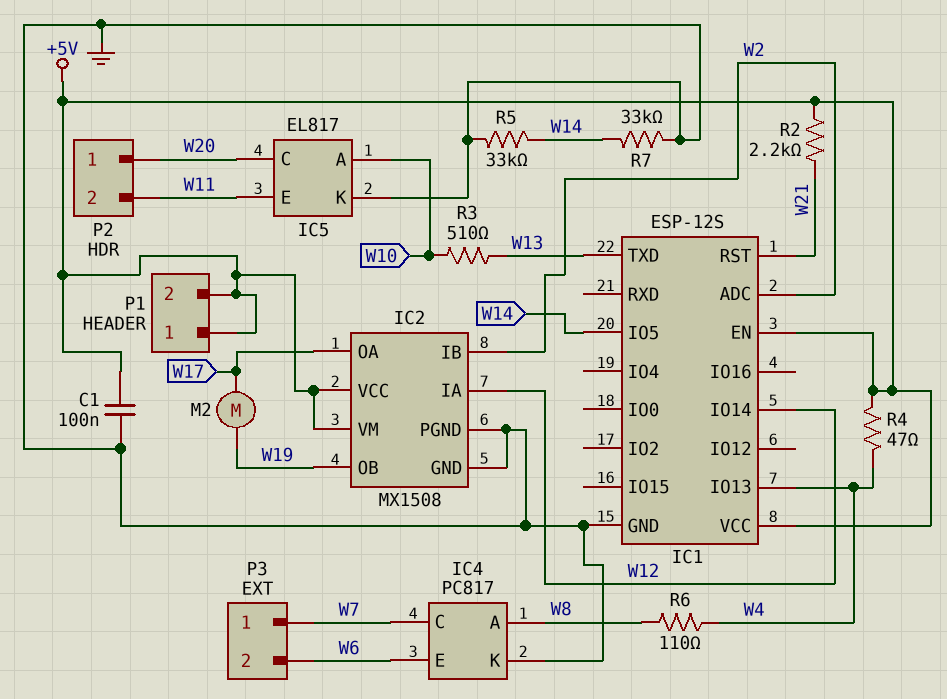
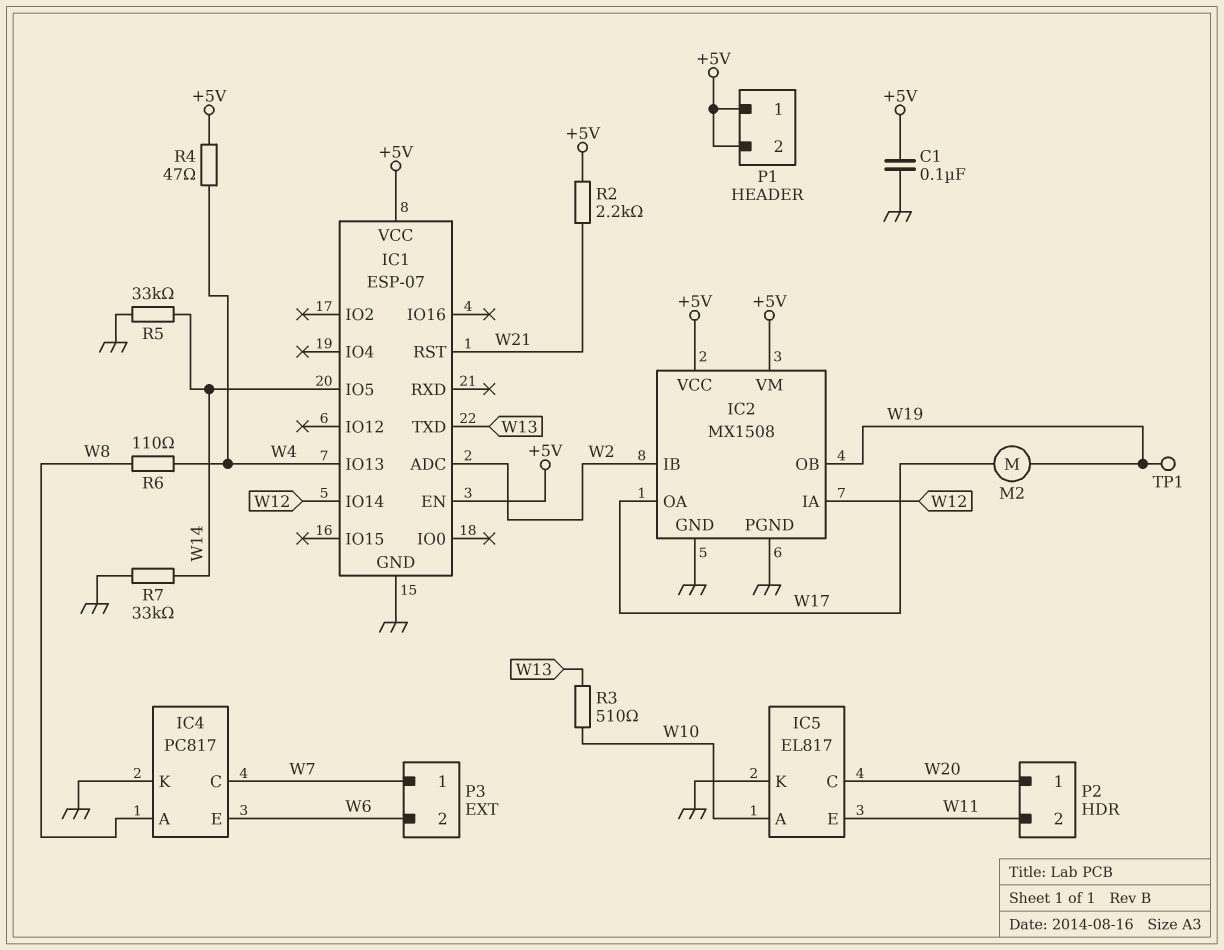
IC1: ESP-12S -> ESP-07
TP1: none -> test point (W19)

